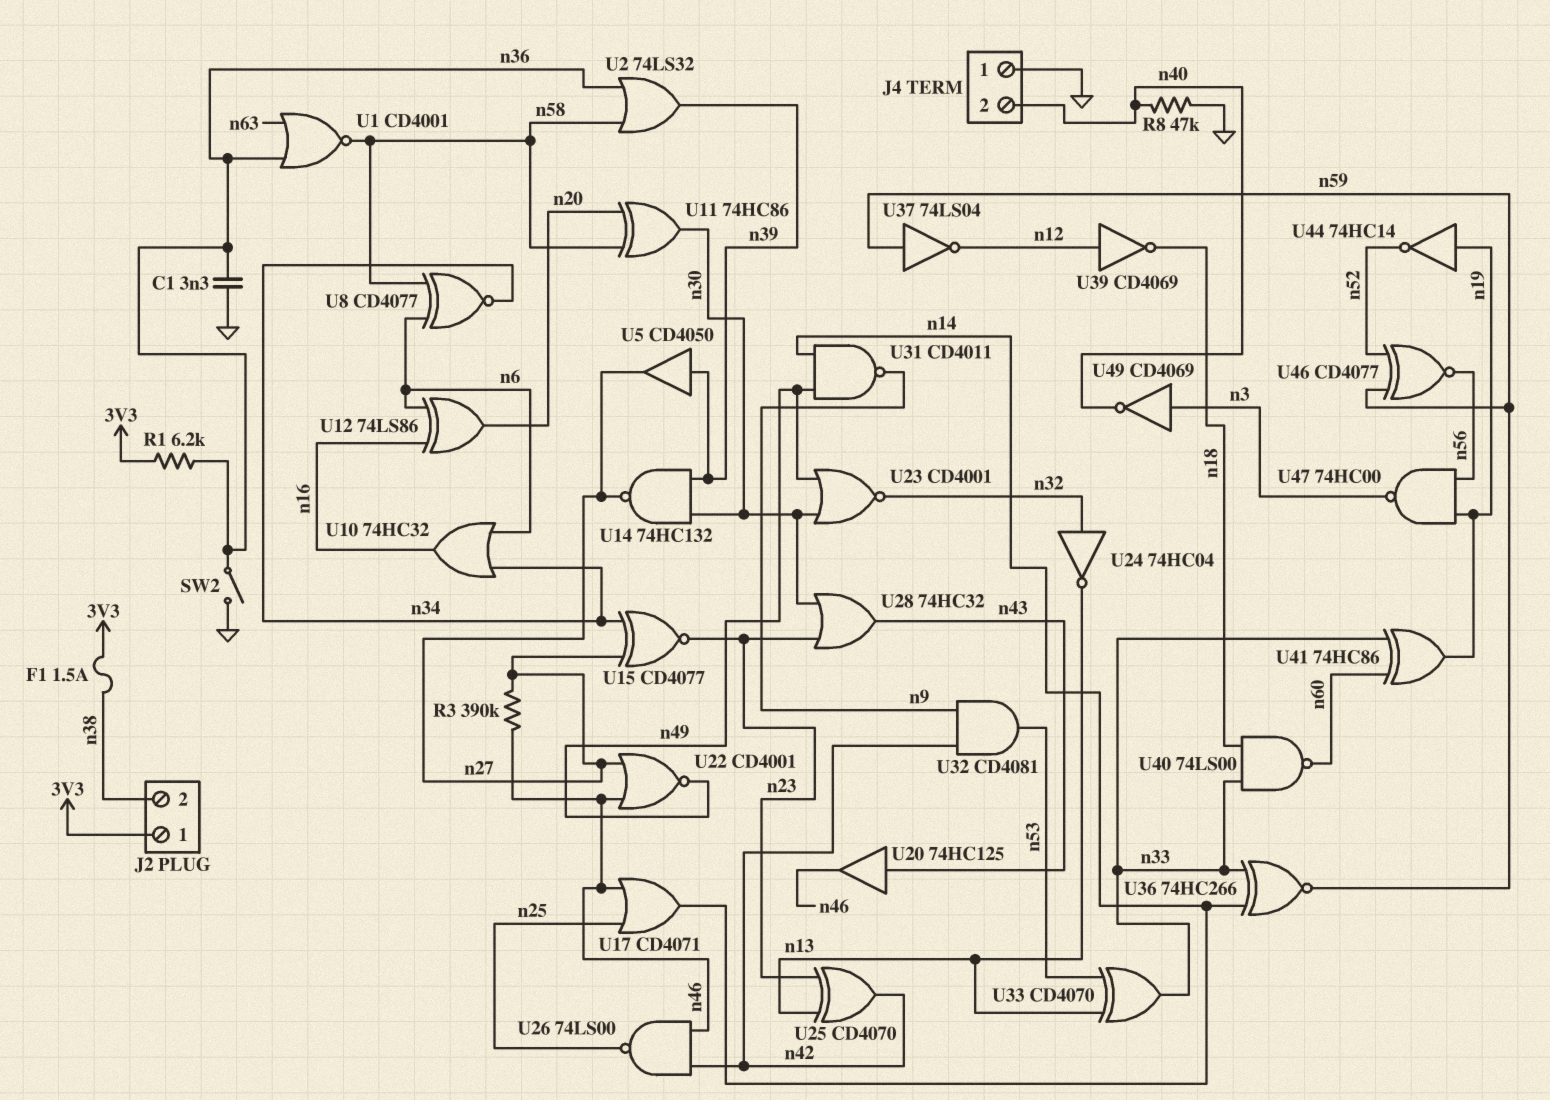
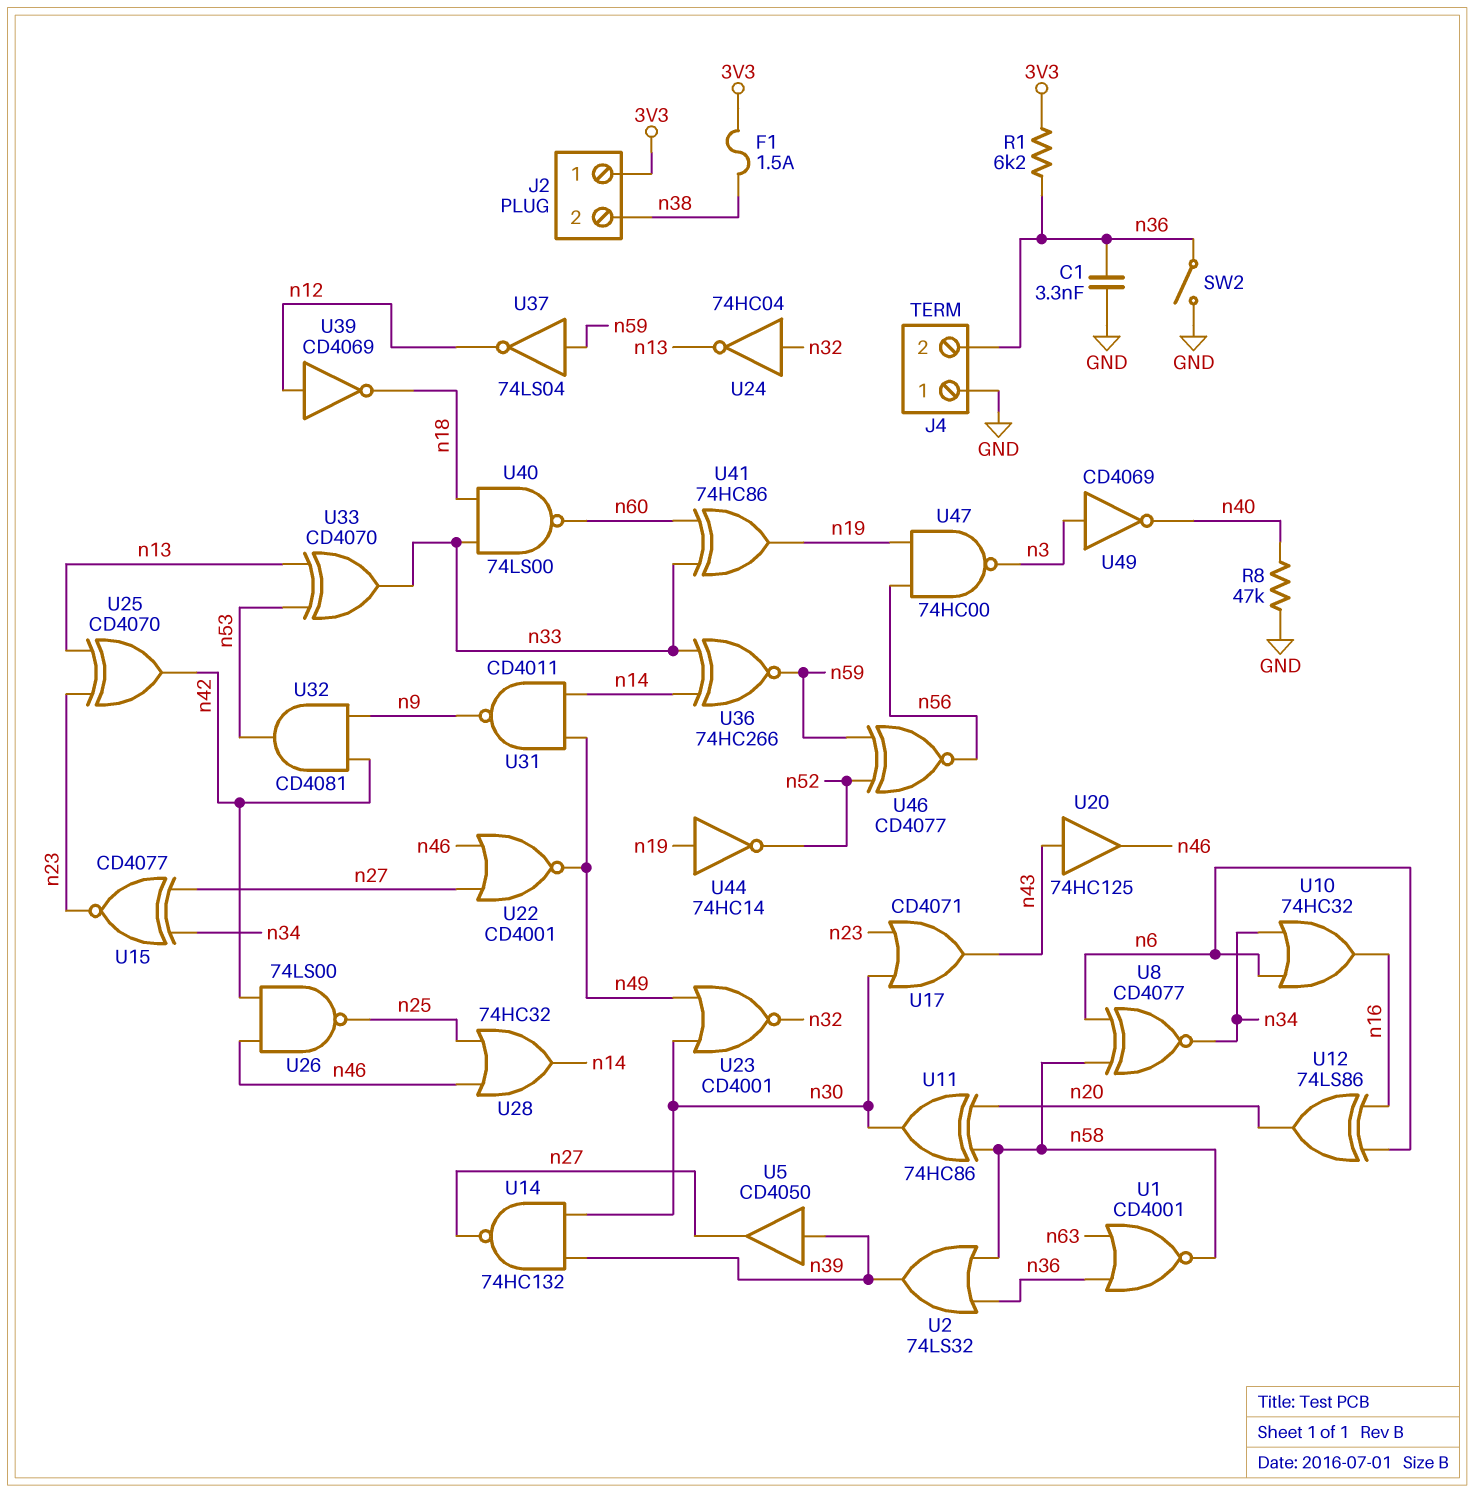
J4 pin 2: n40 -> n36
R3: 390k (n27, n46) -> none
U17: OR CD4071 (in n25, in n46, out n14) -> OR CD4071 (in n23, in n30, out n43)
U28: OR 74HC32 (in n23, in n30, out n43) -> OR 74HC32 (in n25, in n46, out n14)

